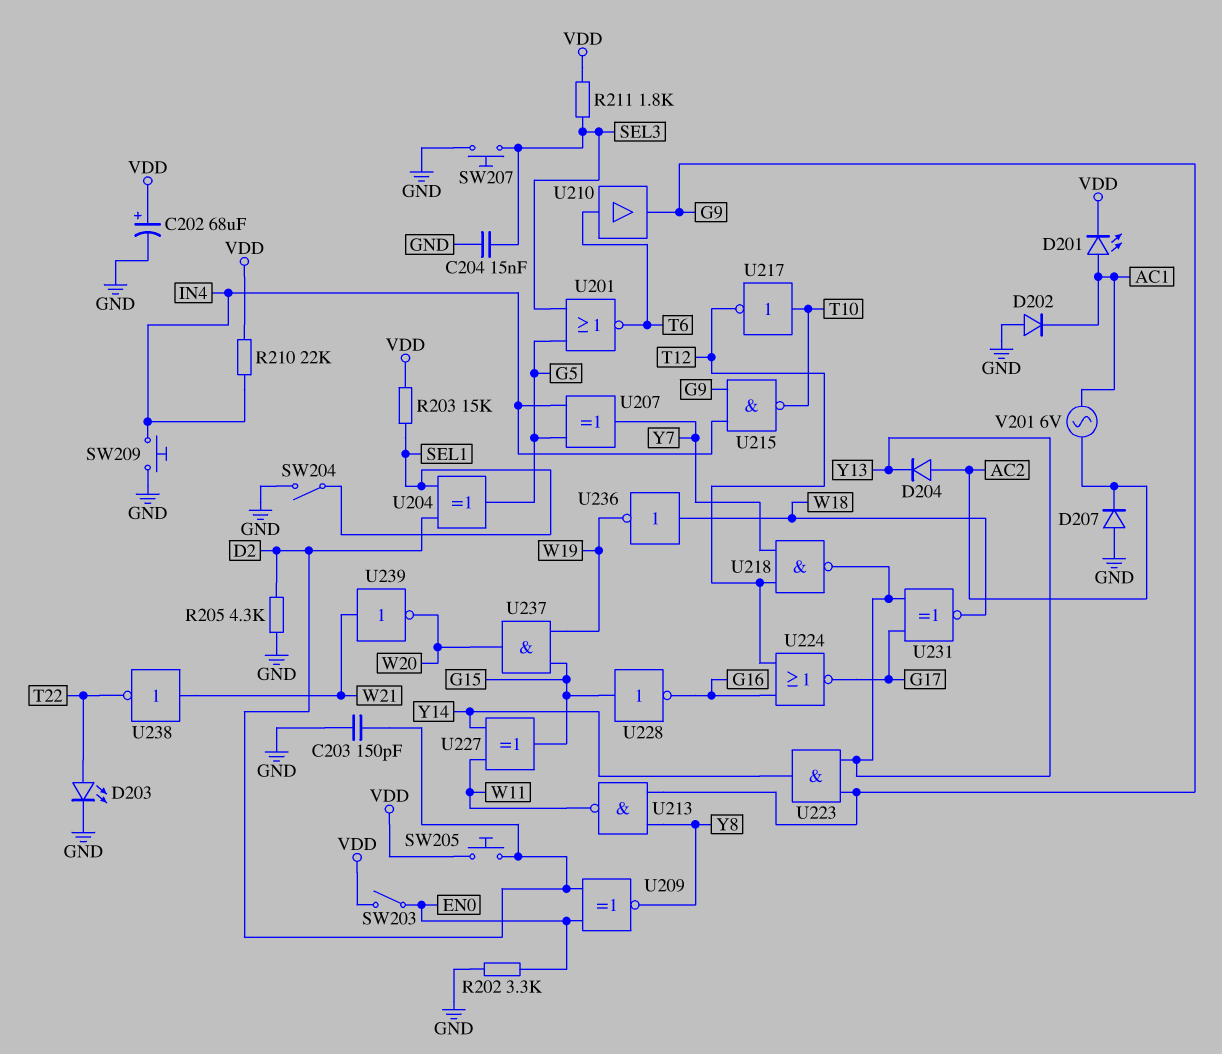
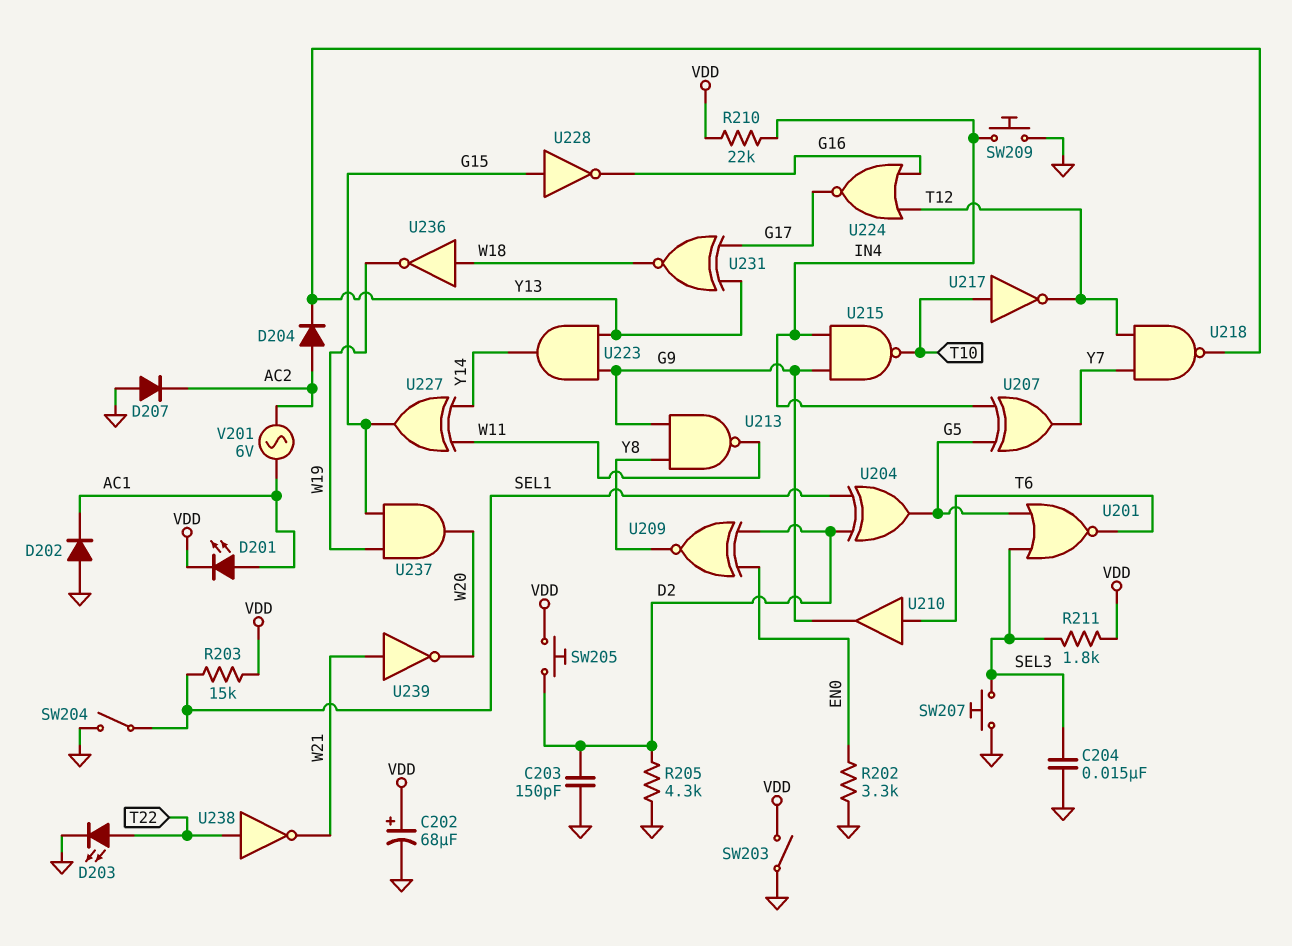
SW203: switch (EN0, VDD) -> switch (GND, VDD)
U238: NOT (in W21, out T22) -> NOT (in T22, out W21)

